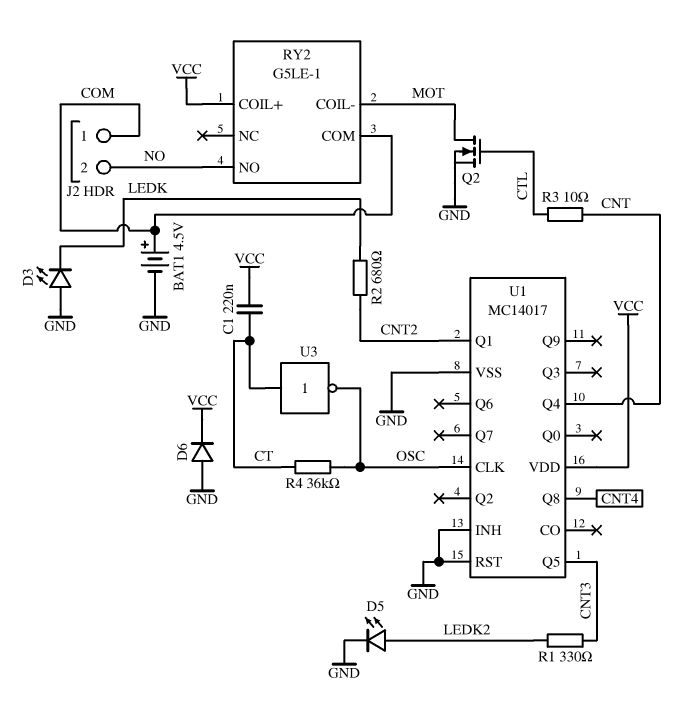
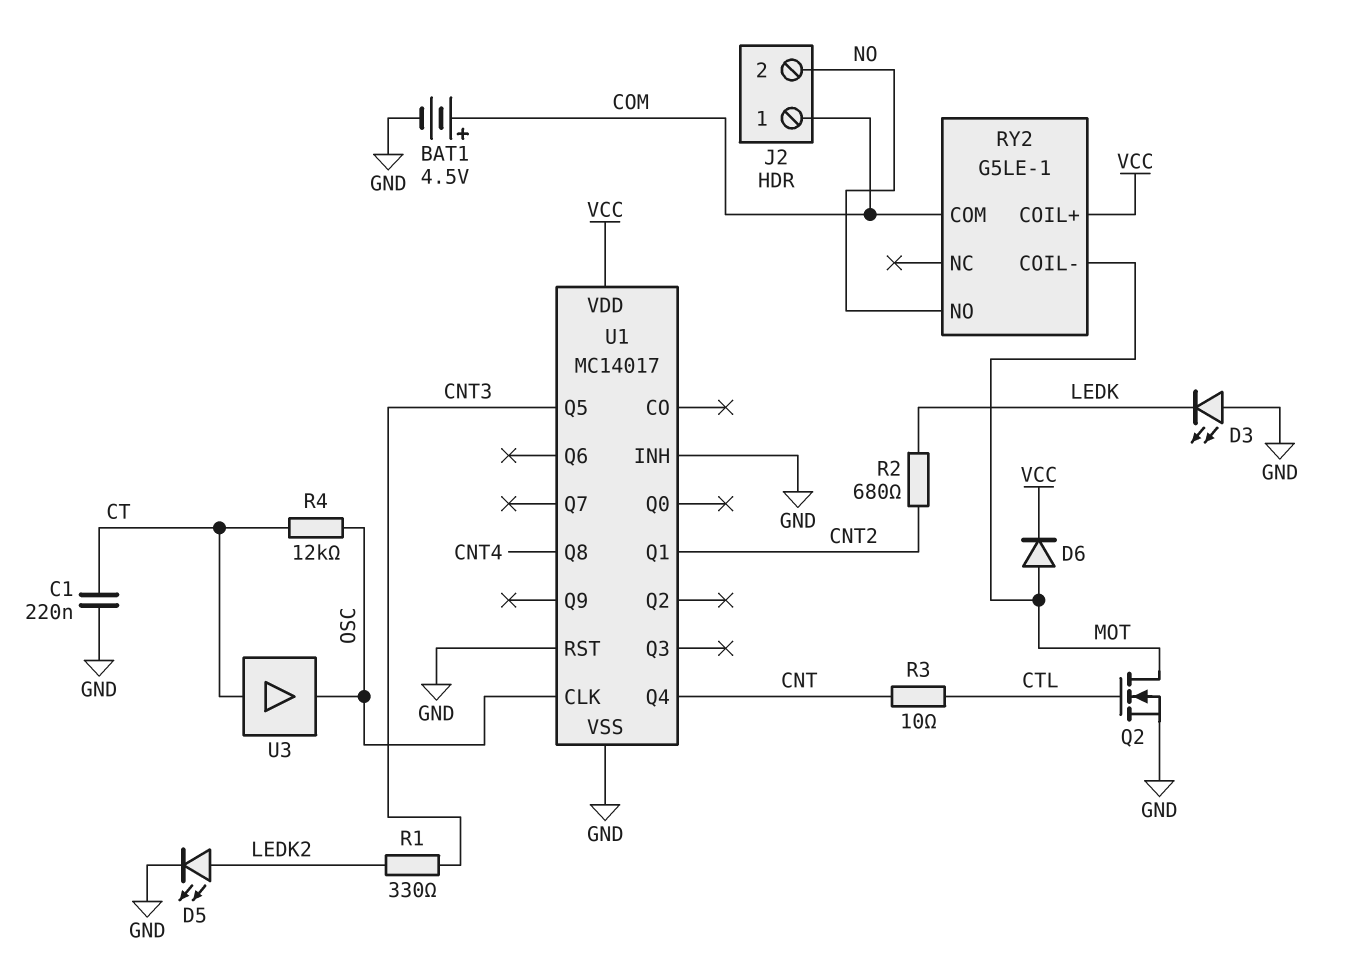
C1: 220nF (CT, VCC) -> 220nF (CT, GND)
D6: diode (A GND, K VCC) -> diode (A MOT, K VCC)
R4: 36k (CT, OSC) -> 12k (CT, OSC)
U3: NOT (in CT, out OSC) -> buffer (in CT, out OSC)

